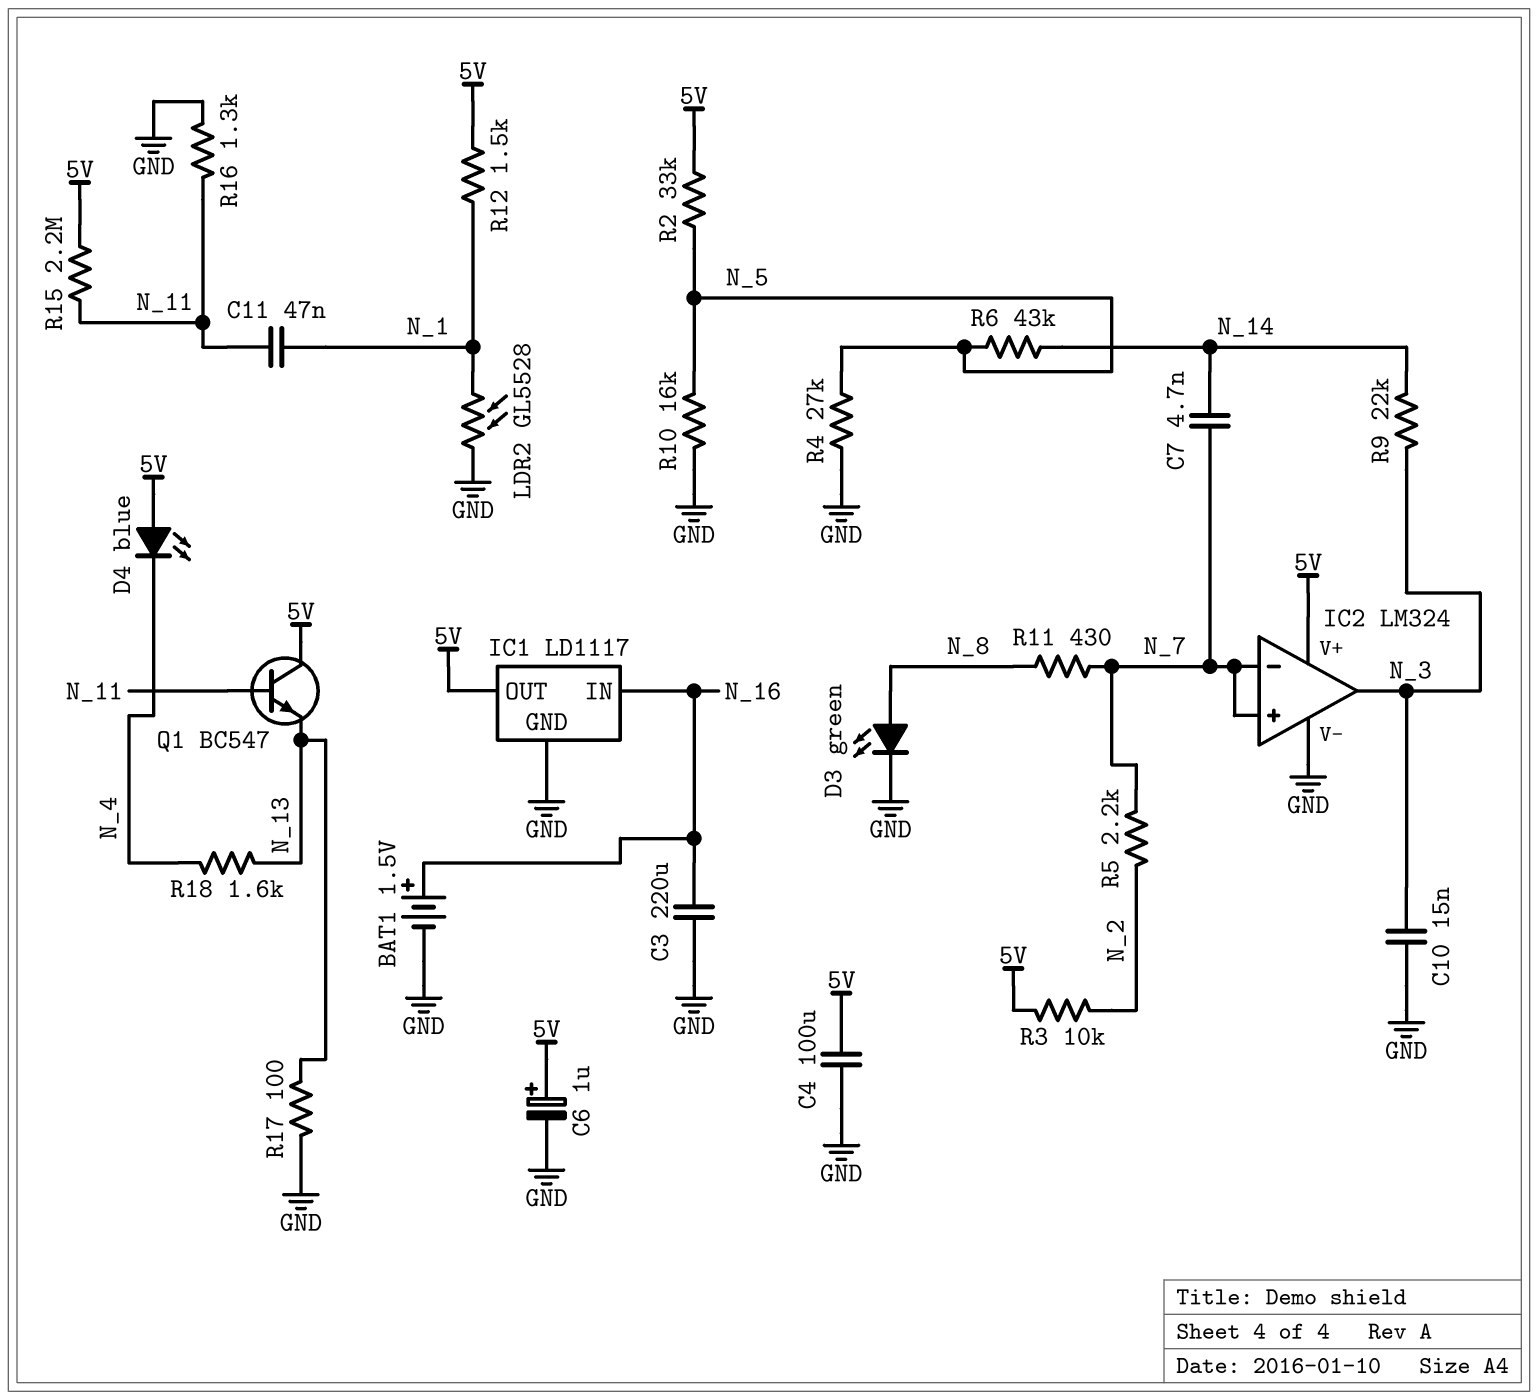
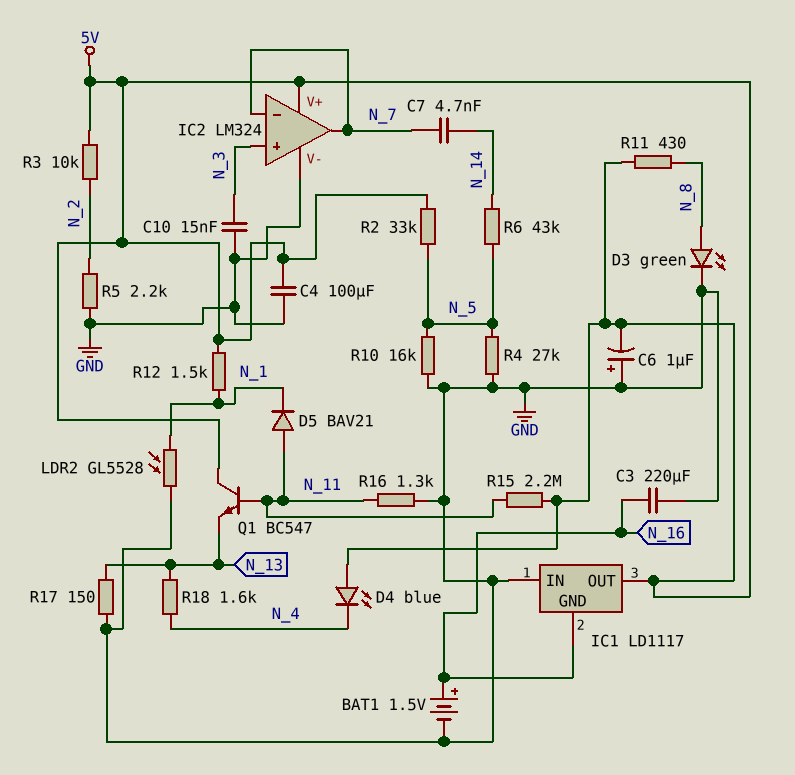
C6: 1uF (plus 5V, minus GND) -> 1uF (plus GND, minus 5V)
C11: 47nF (N_1, N_11) -> none
D5: none -> diode BAV21 (A N_11, K N_1)
IC1 pin GND: GND -> N_16
IC1 pin IN: N_16 -> GND
IC2 pin in+: N_7 -> N_3
IC2 pin out: N_3 -> N_7
R5: 2.2k (N_2, N_7) -> 2.2k (GND, N_2)
R9: 22k (N_3, N_14) -> none
R11: 430 (N_7, N_8) -> 430 (5V, N_8)
R17: 100 (GND, N_13) -> 150 (GND, N_13)

